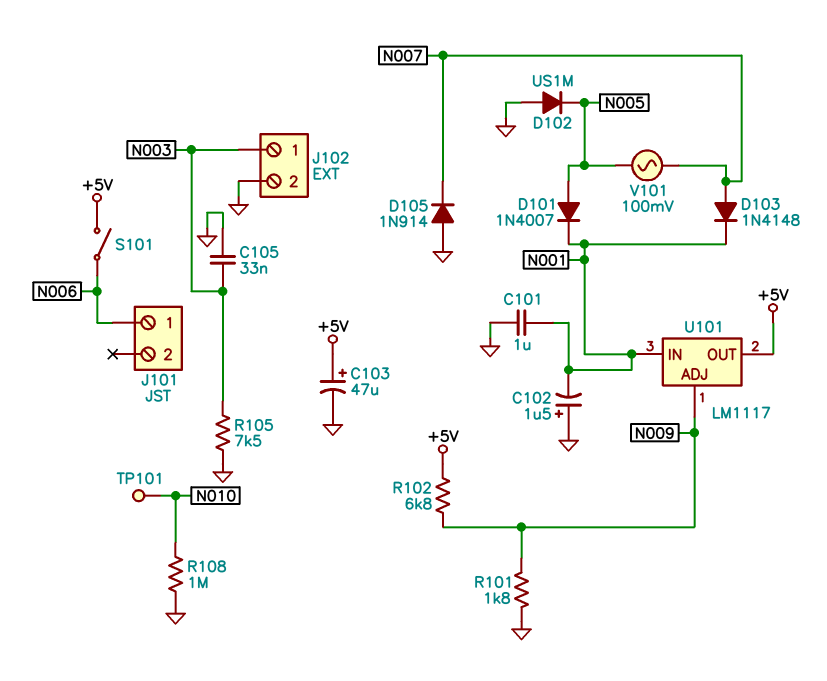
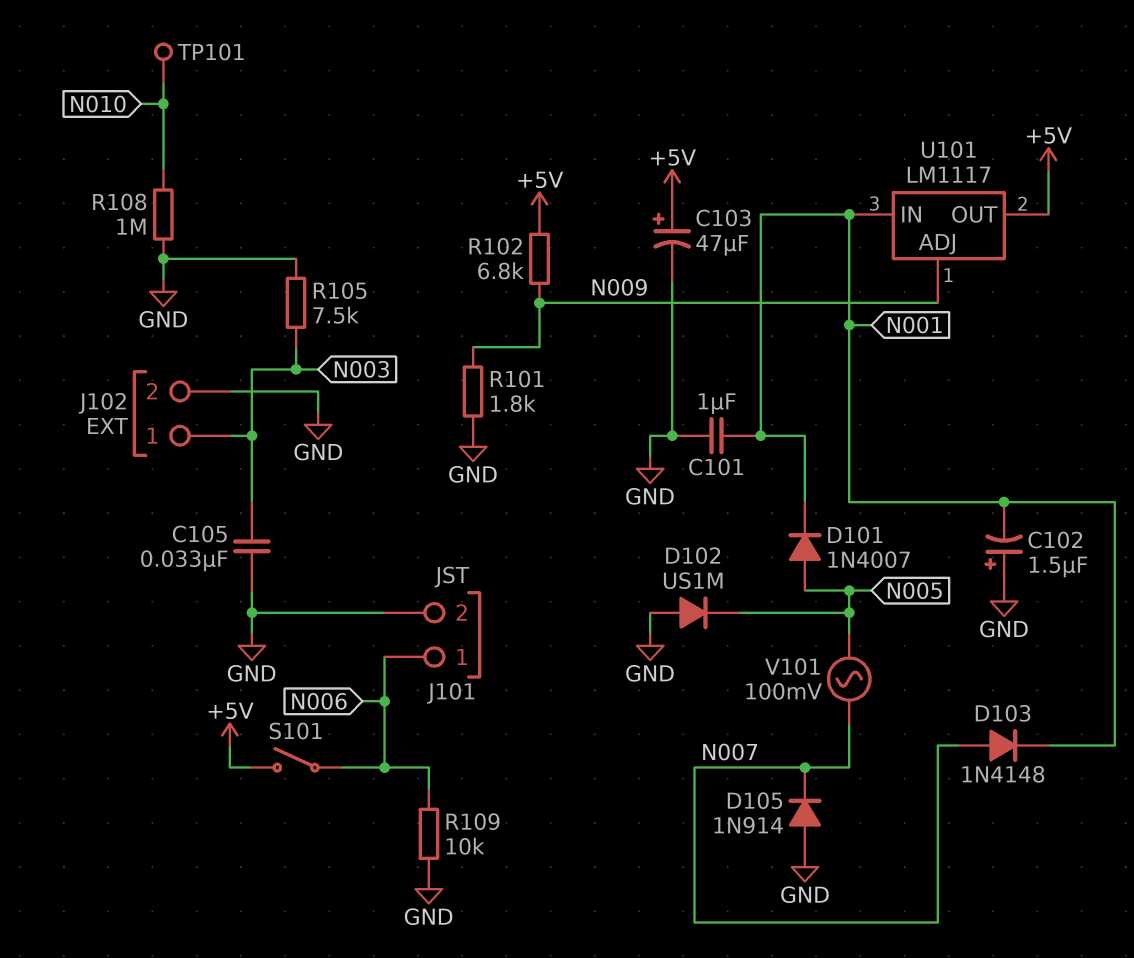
J101 pin 2: none -> GND
R109: none -> 10k (GND, N006)

